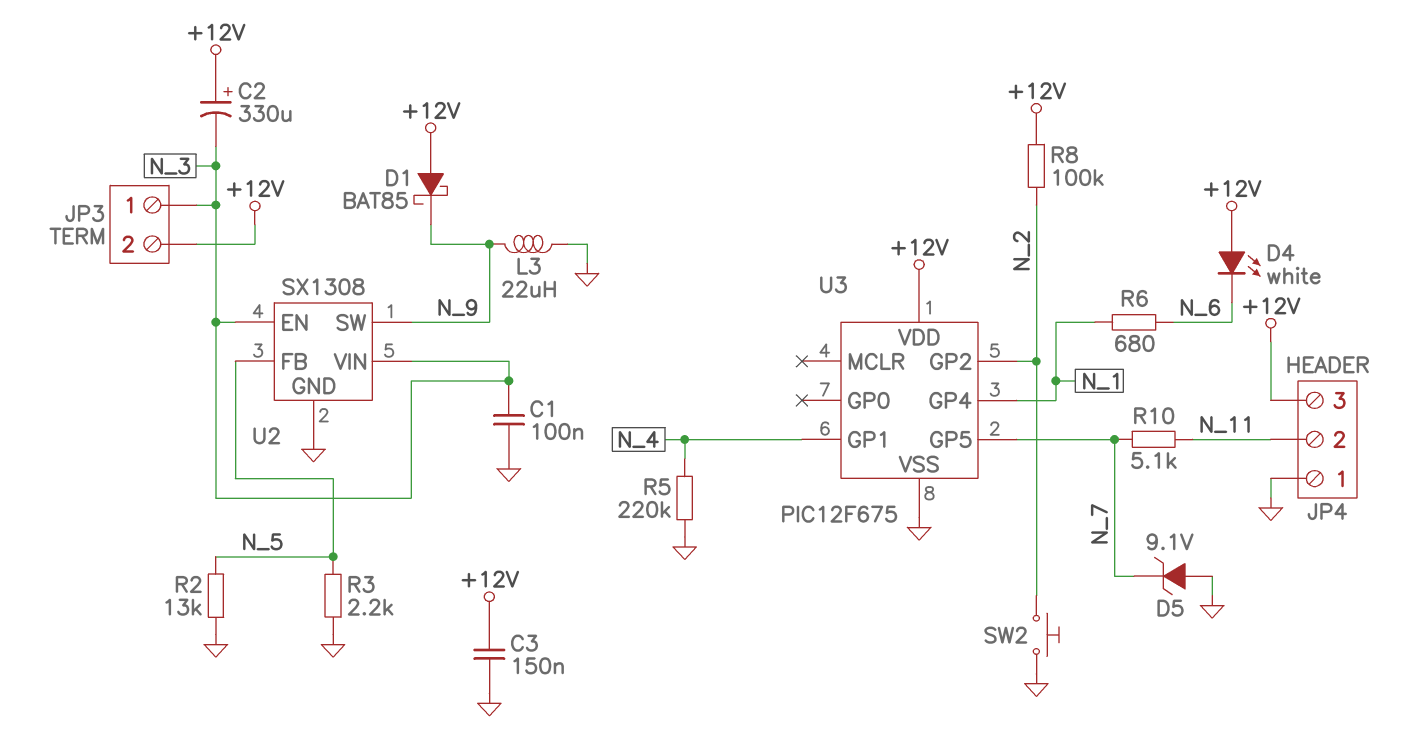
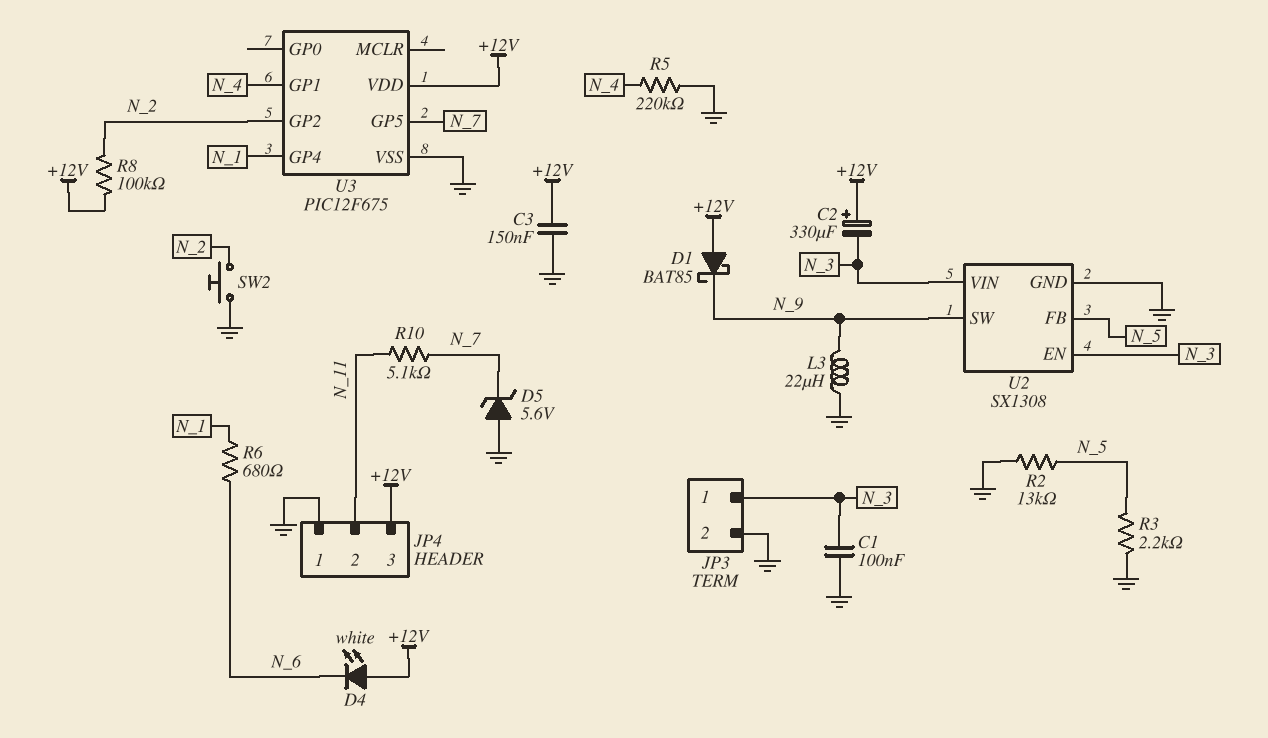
D5: zener 9.1V (A GND, K N_7) -> zener 5.6V (A GND, K N_7)
JP3 pin 2: +12V -> GND

